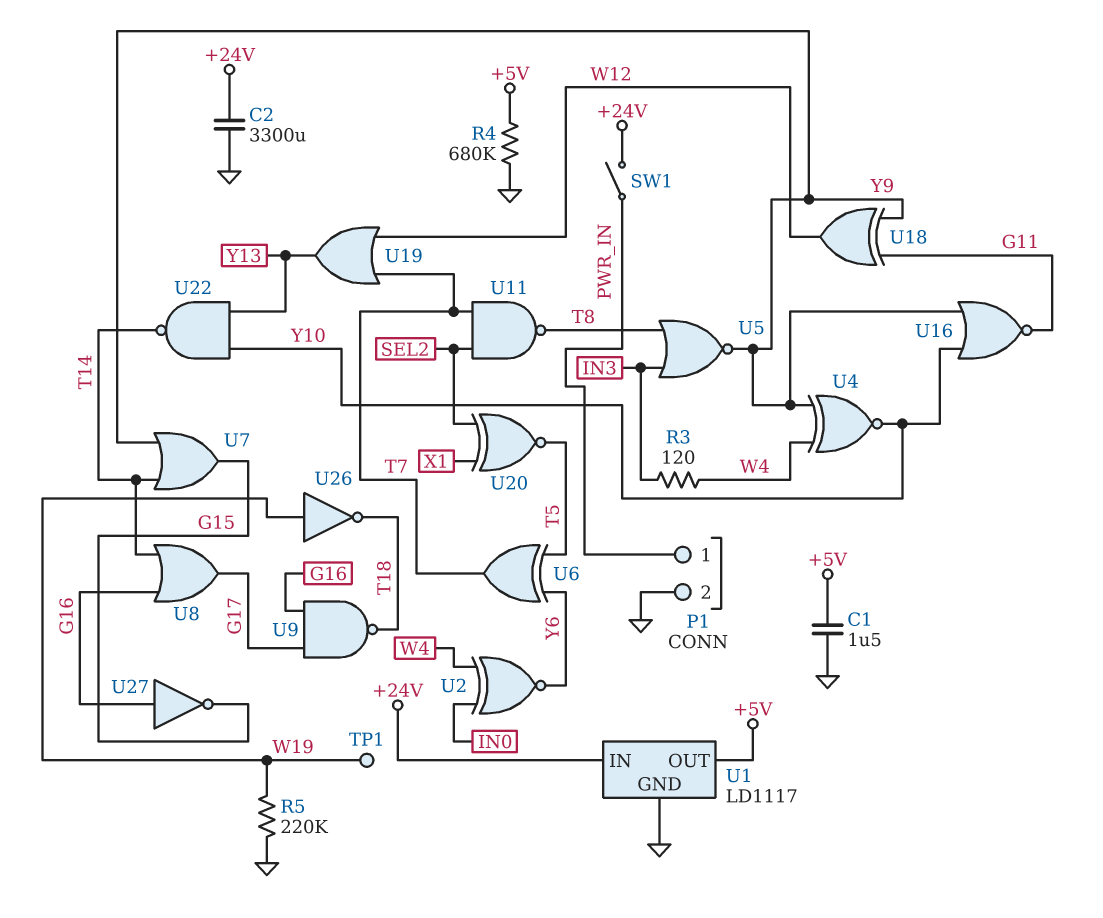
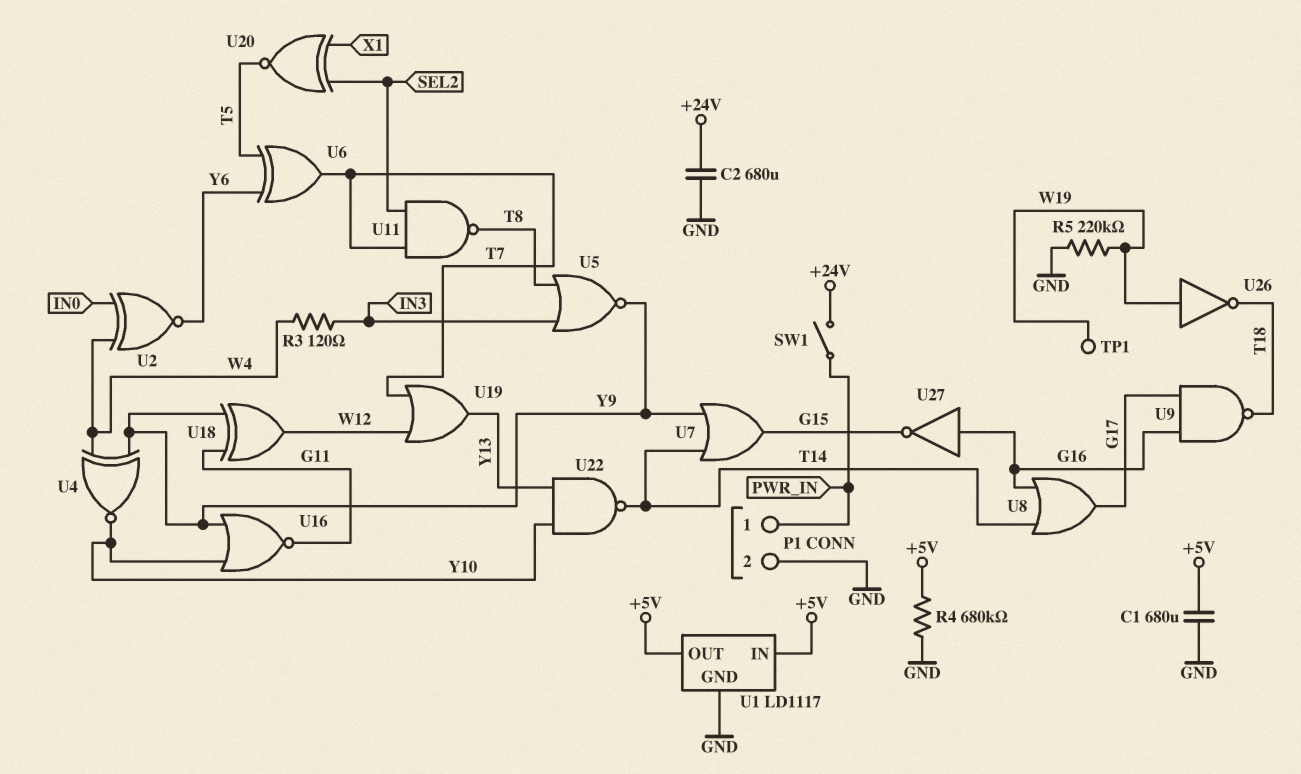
C1: 1.5uF (+5V, GND) -> 680uF (+5V, GND)
C2: 3300uF (+24V, GND) -> 680uF (+24V, GND)
U1 pin IN: +24V -> +5V

